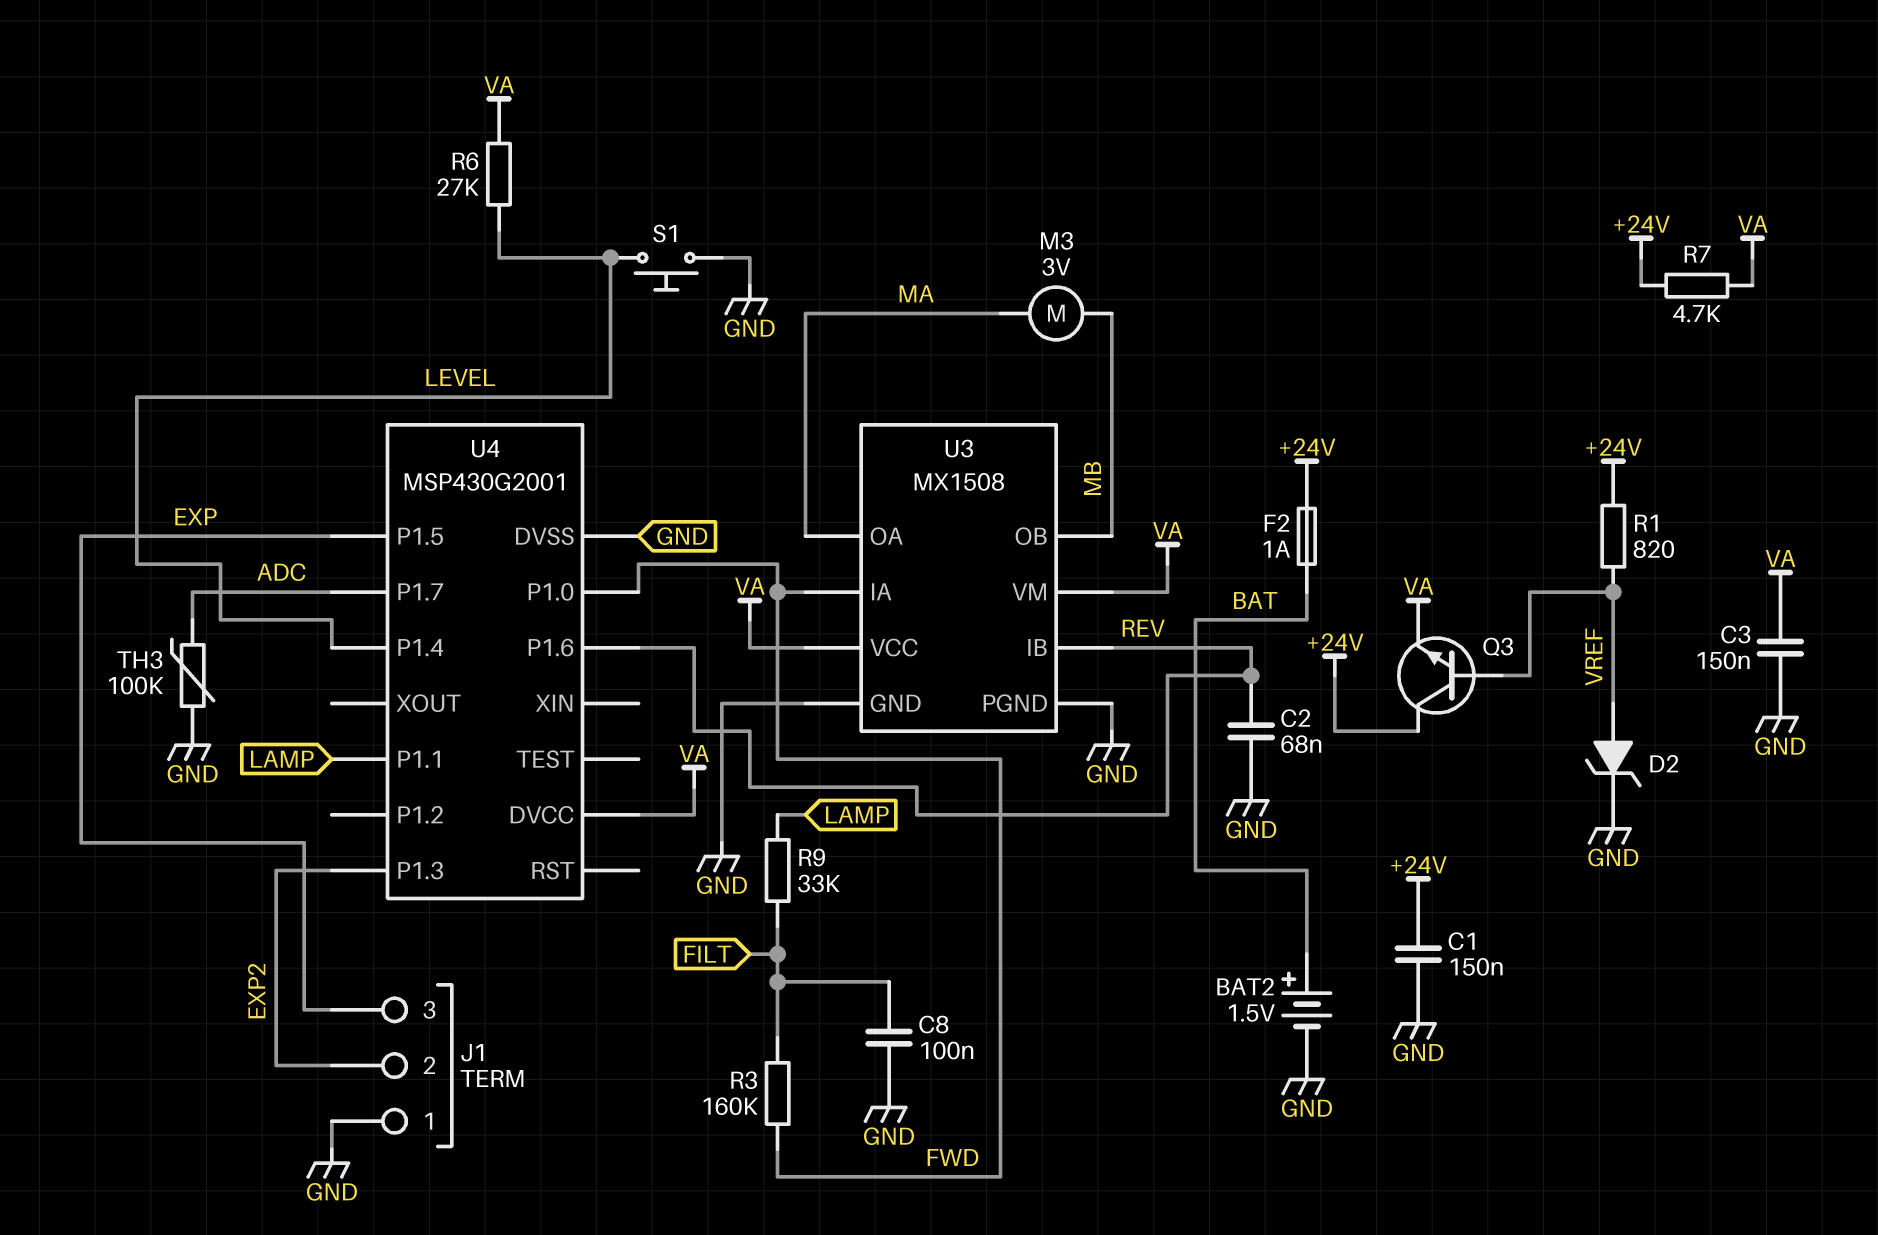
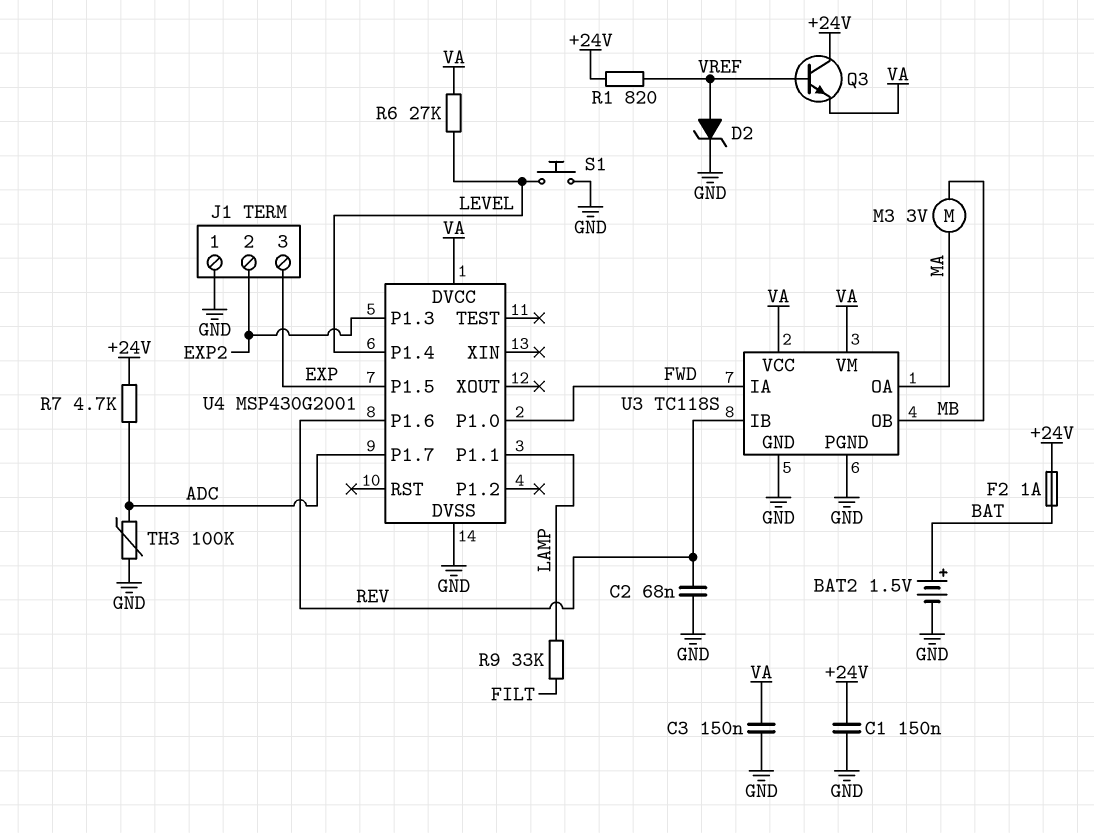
C8: 100nF (FILT, GND) -> none
R3: 160k (FILT, FWD) -> none
R7: 4.7k (+24V, VA) -> 4.7k (+24V, ADC)
U3: MX1508 -> TC118S

